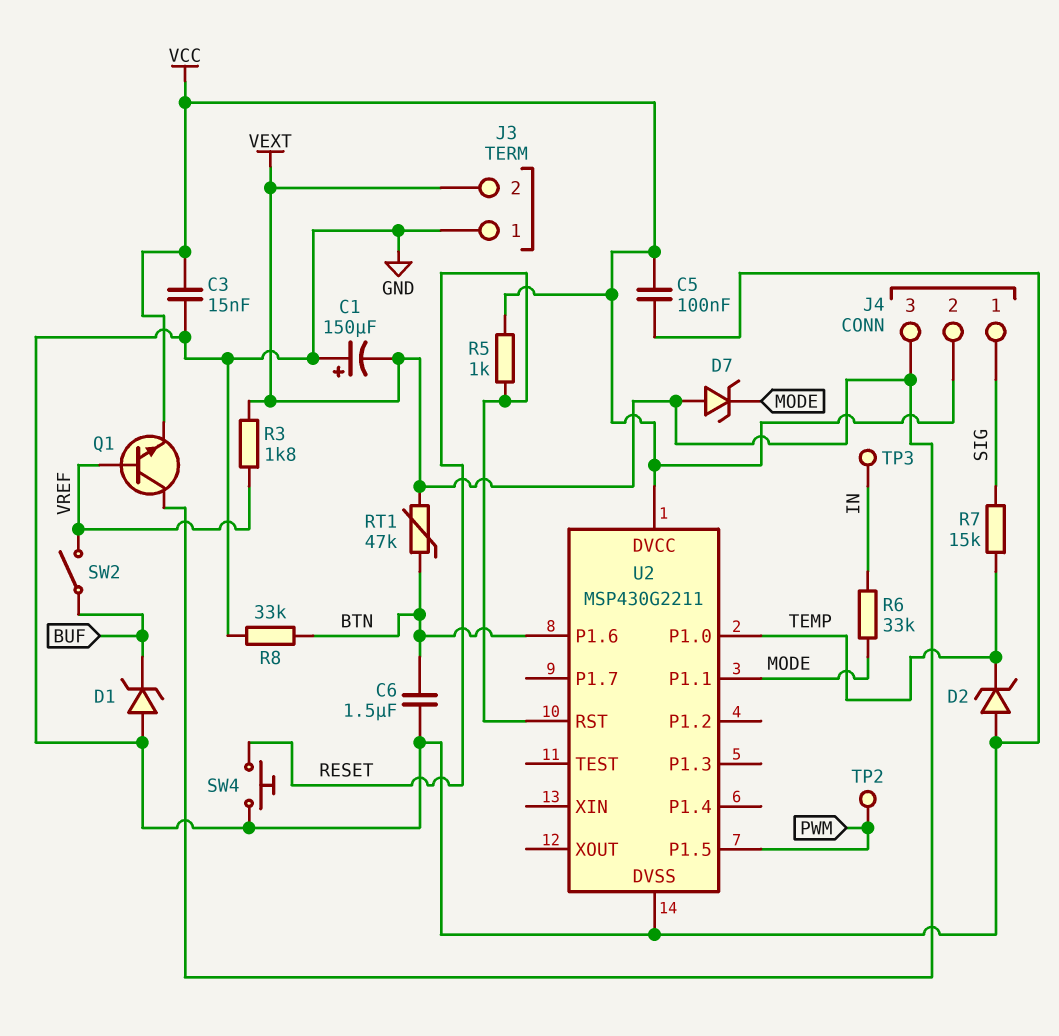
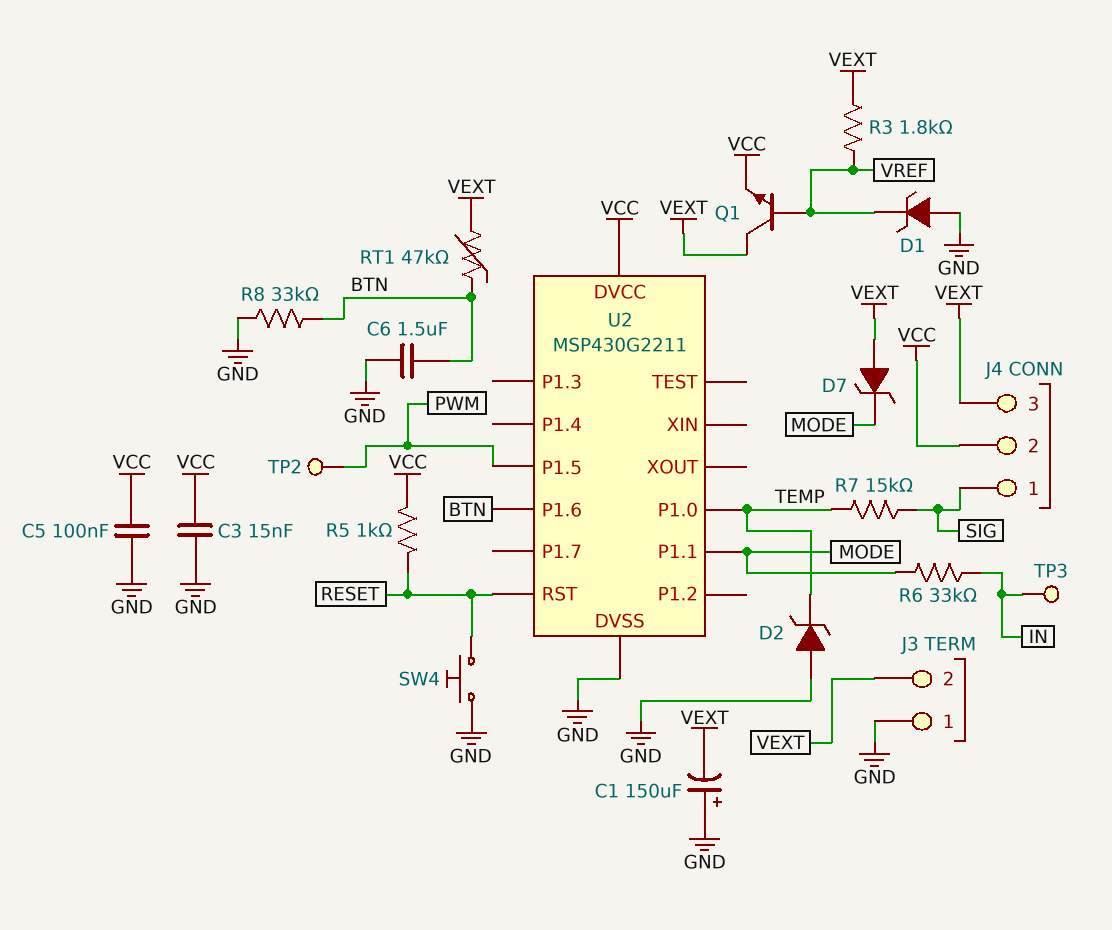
D1: zener (A GND, K BUF) -> zener (A GND, K VREF)
SW2: switch (BUF, VREF) -> none

